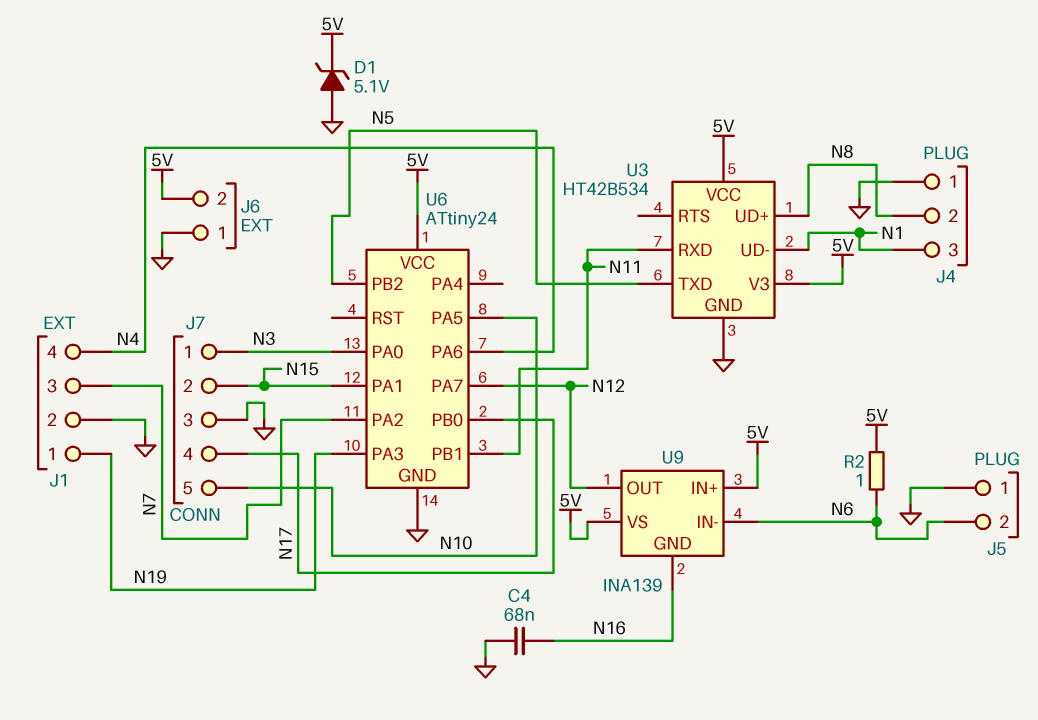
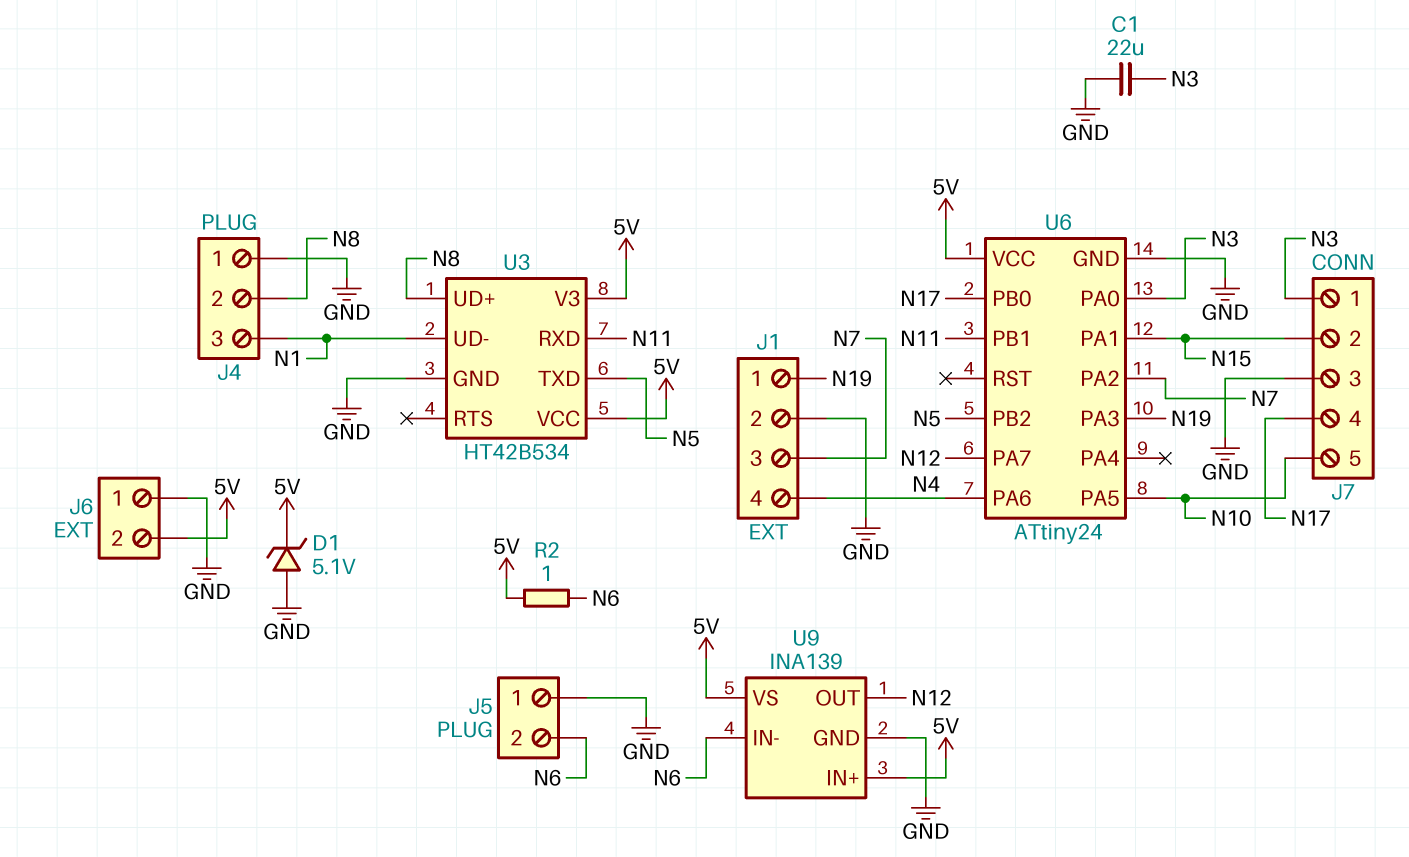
C1: none -> 22uF (GND, N3)
C4: 68nF (GND, N16) -> none
U9 pin GND: N16 -> GND

